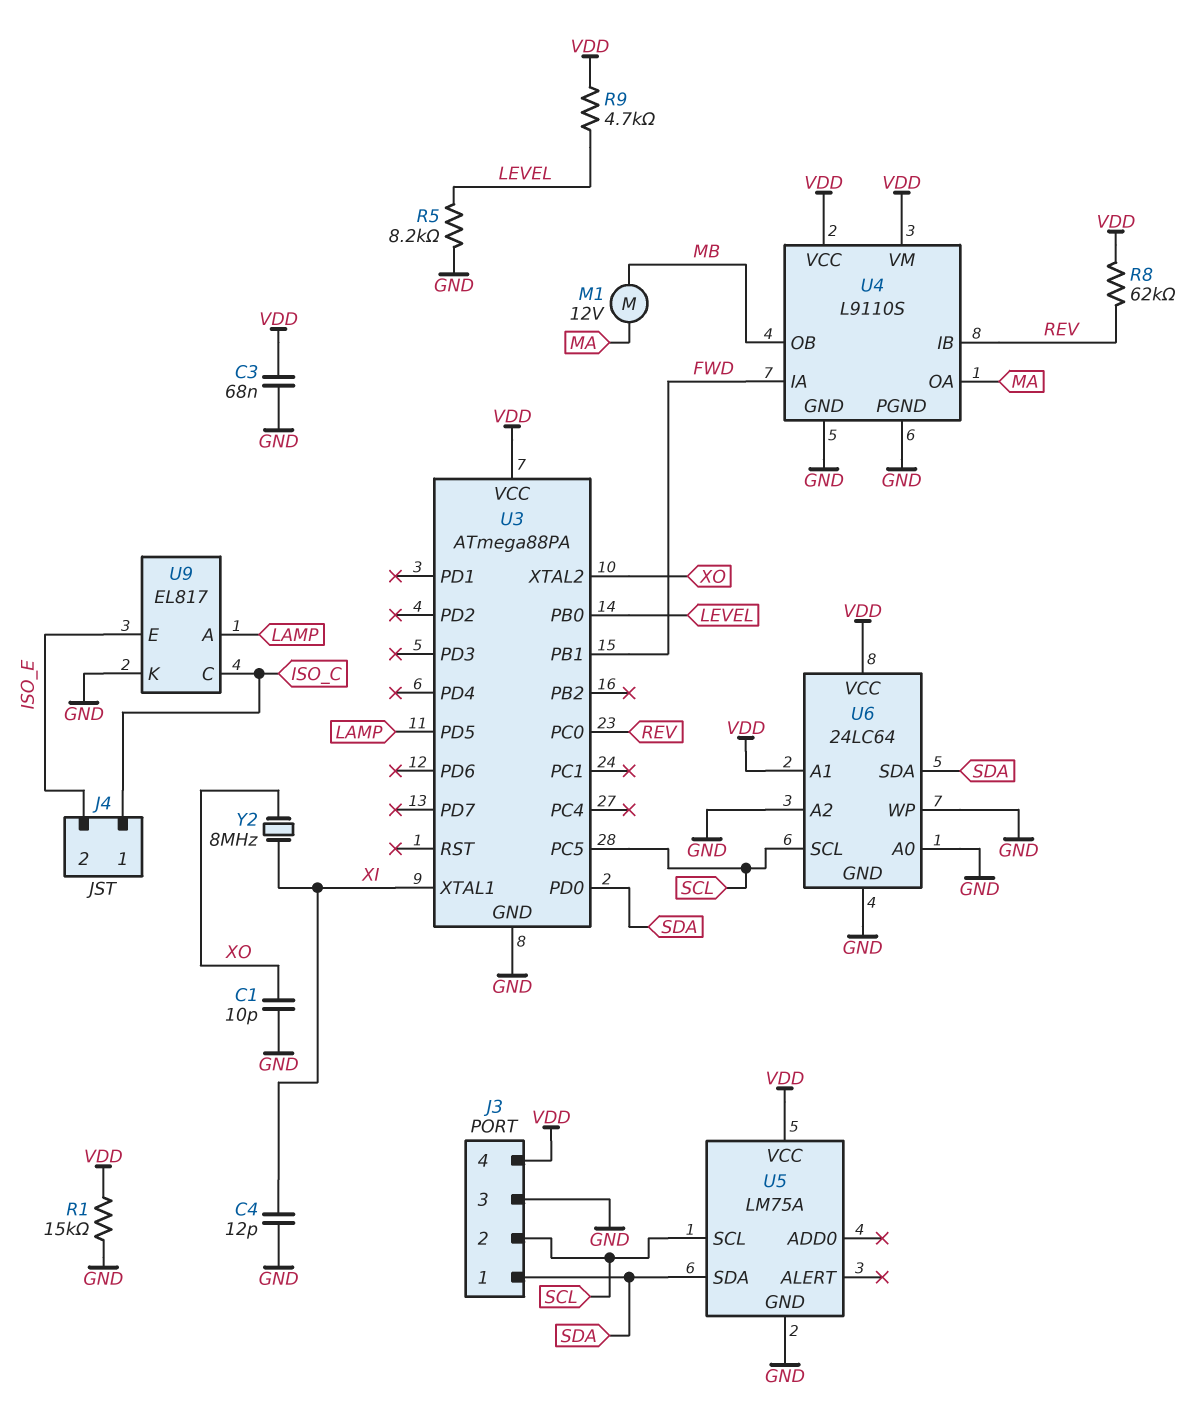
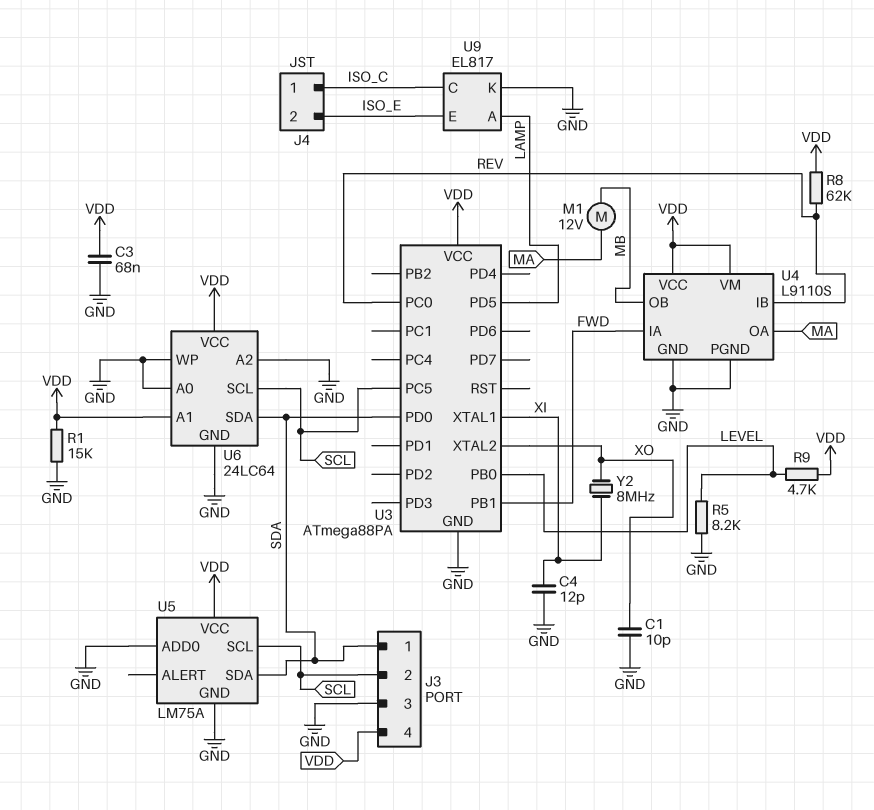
U5 pin ADD0: none -> GND

